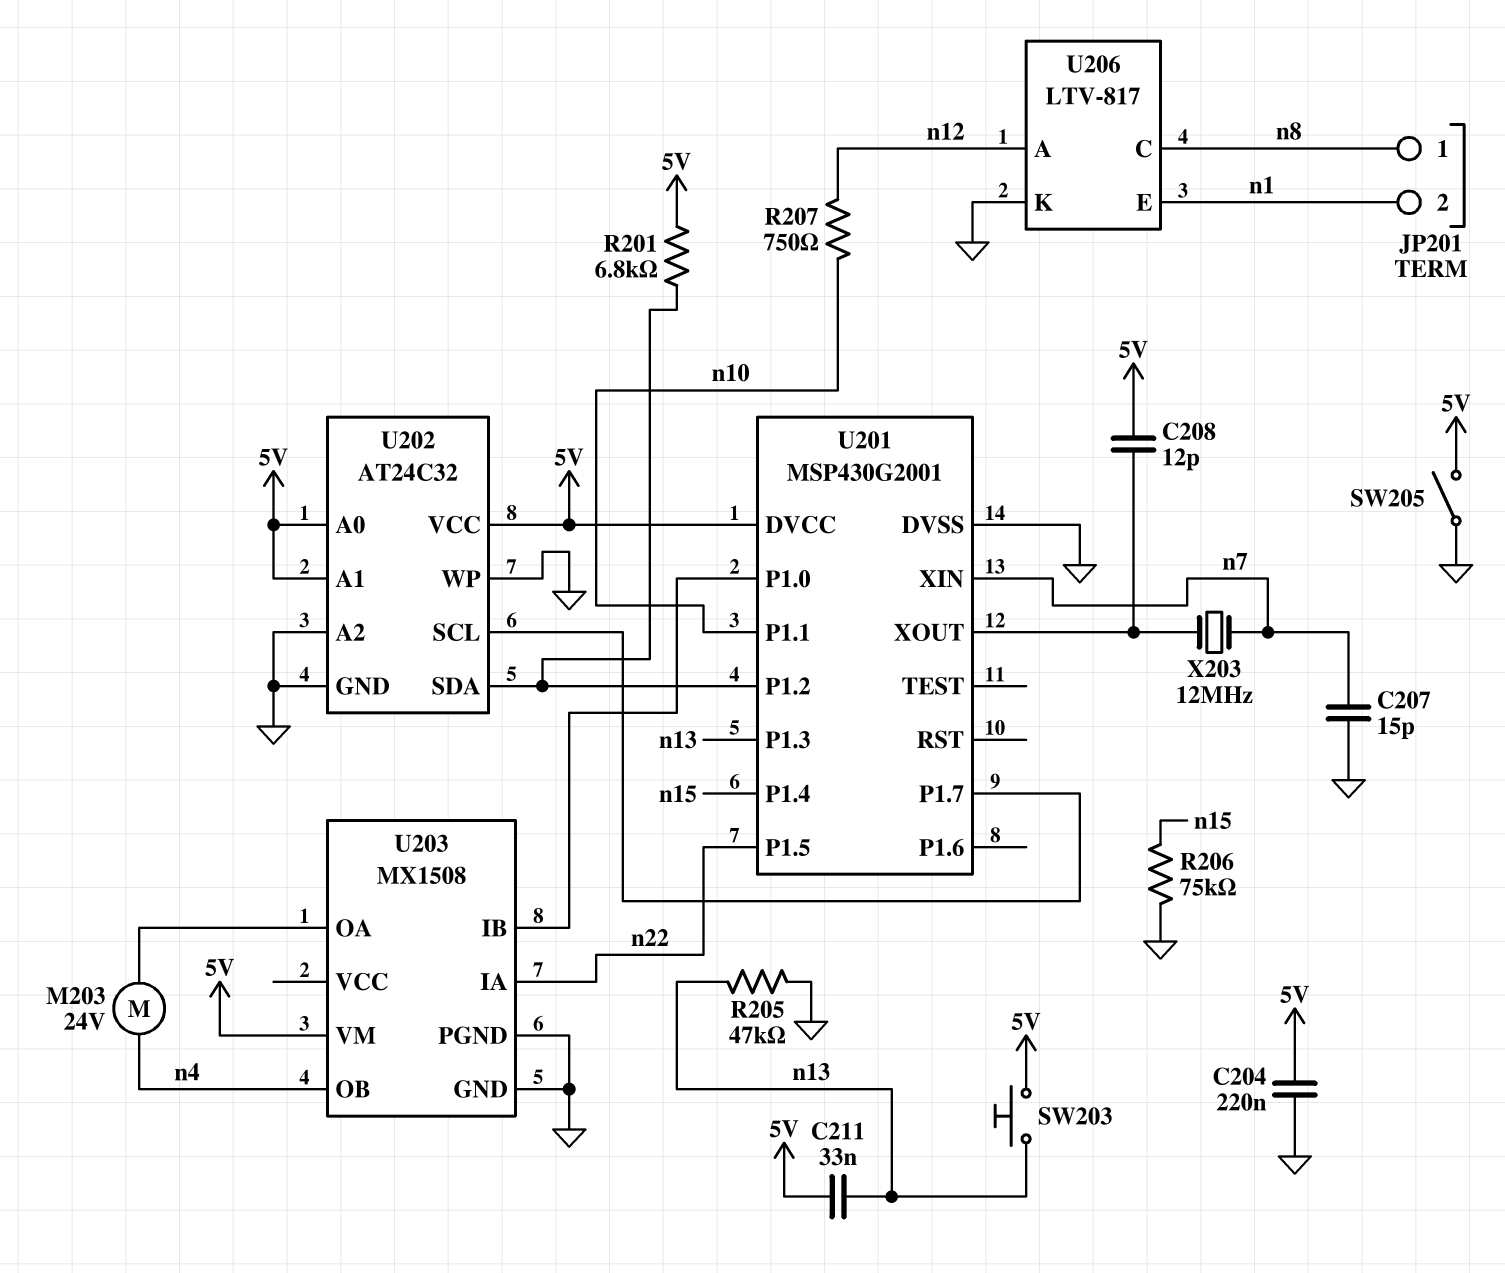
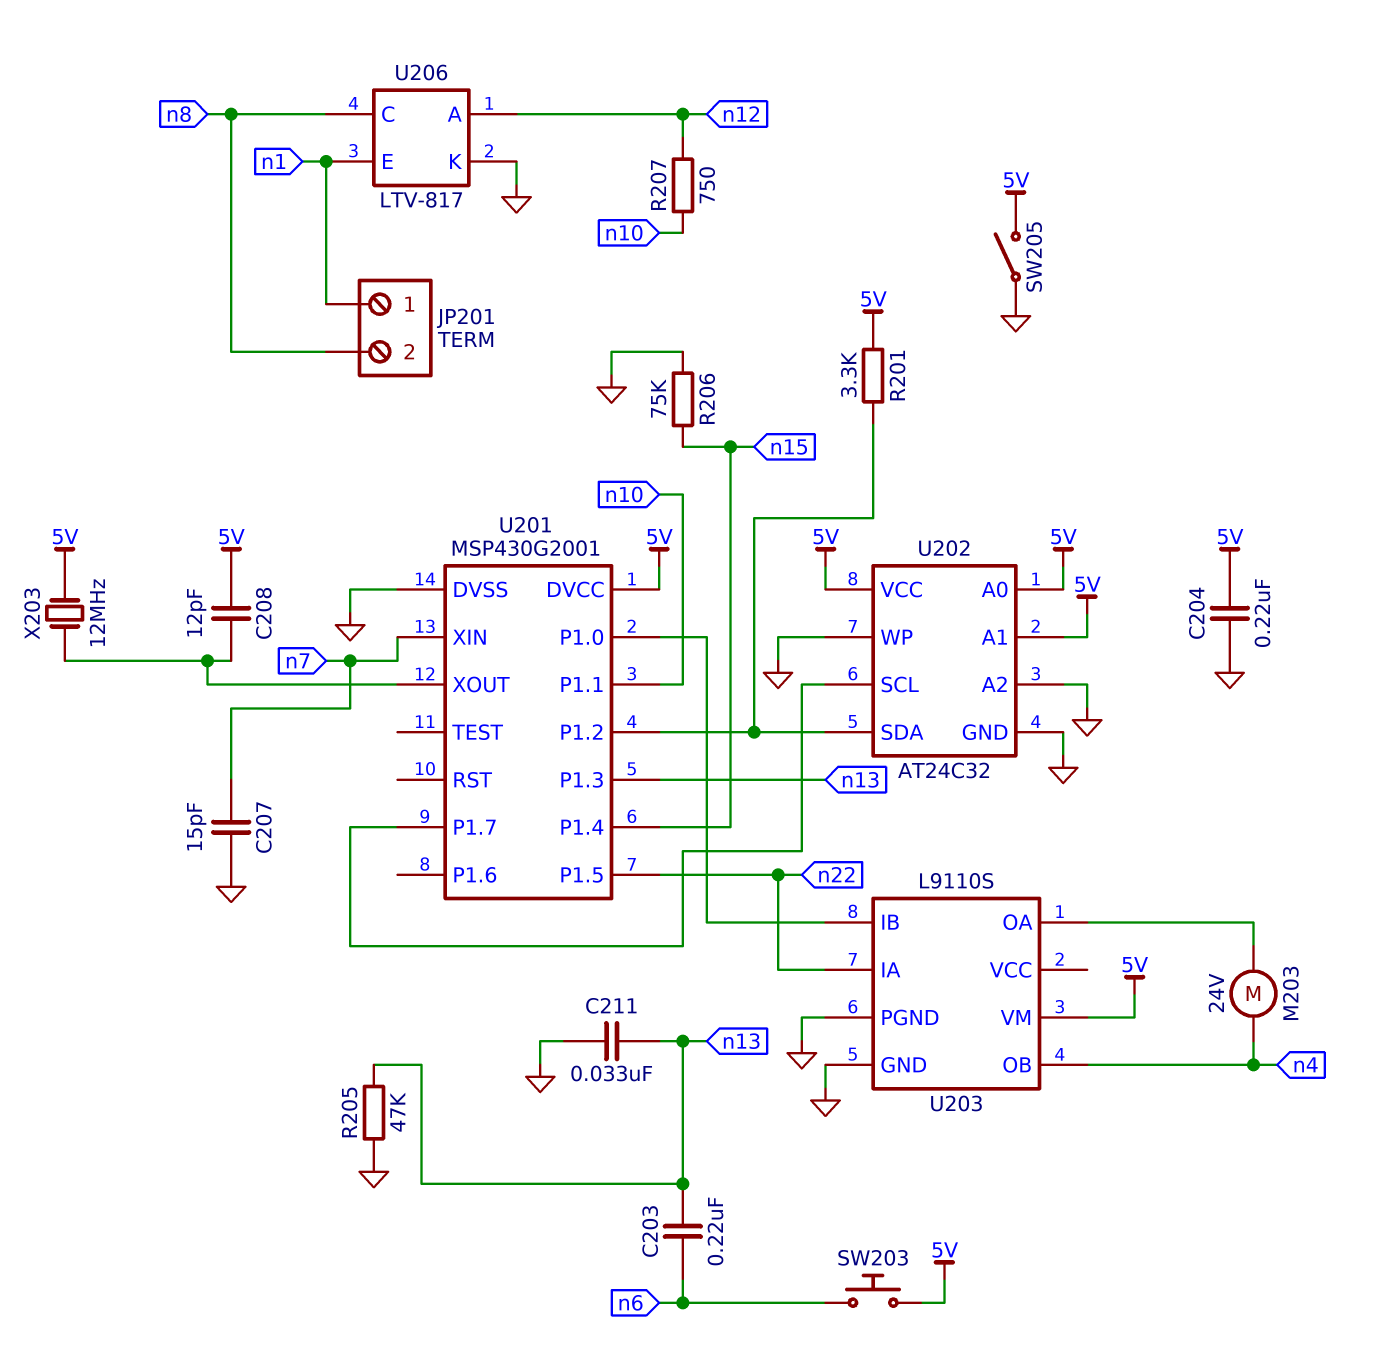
C203: none -> 220nF (n6, n13)
C211: 33nF (5V, n13) -> 33nF (GND, n13)
JP201 pin 1: n8 -> n1
JP201 pin 2: n1 -> n8
R201: 6.8k (5V, U201/P1.2) -> 3.3k (5V, U201/P1.2)
SW203: button (5V, n13) -> button (5V, n6)
U203: MX1508 -> L9110S
X203: 12MHz (U201/XOUT, n7) -> 12MHz (5V, U201/XOUT)

